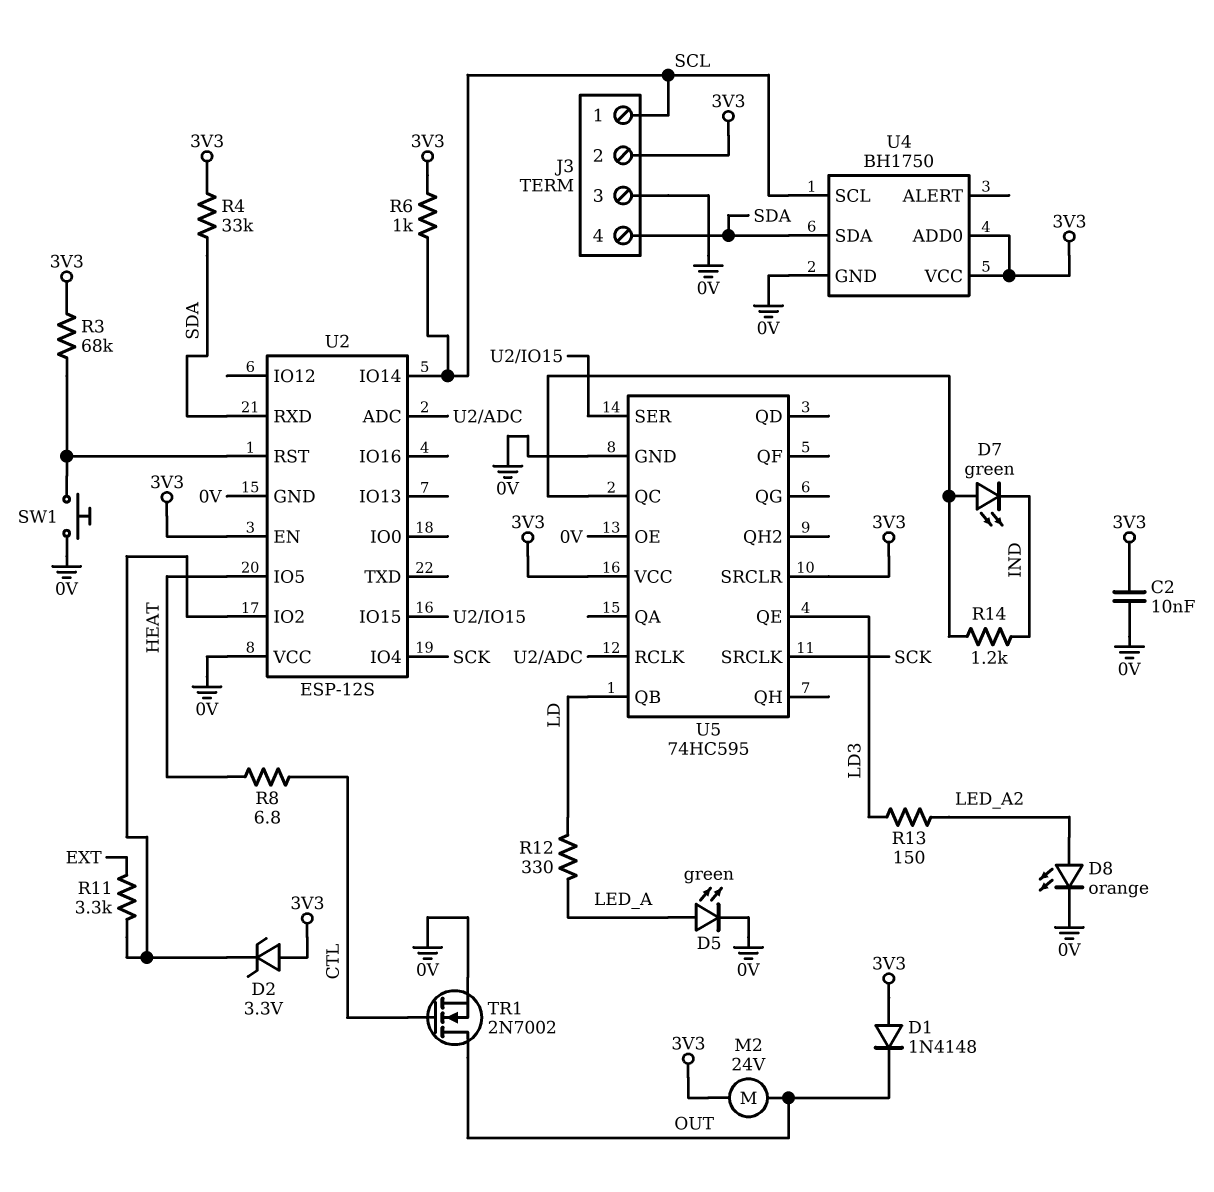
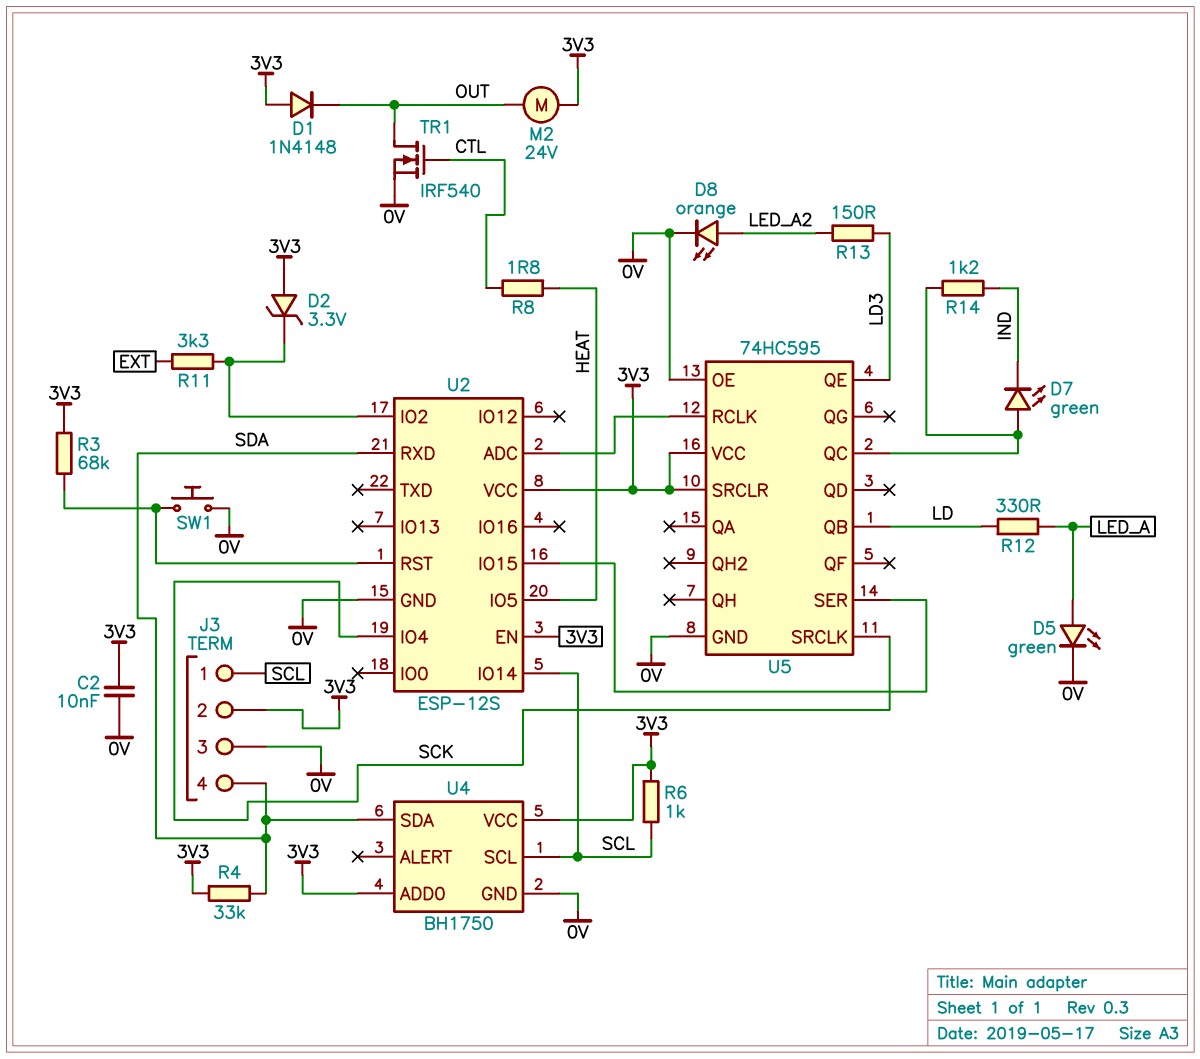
R8: 6.8 (CTL, HEAT) -> 1.8 (CTL, HEAT)
TR1: NMOS 2N7002 (G CTL, D OUT, S 0V) -> NMOS IRF540 (G CTL, D OUT, S 0V)
U2 pin VCC: 0V -> 3V3

